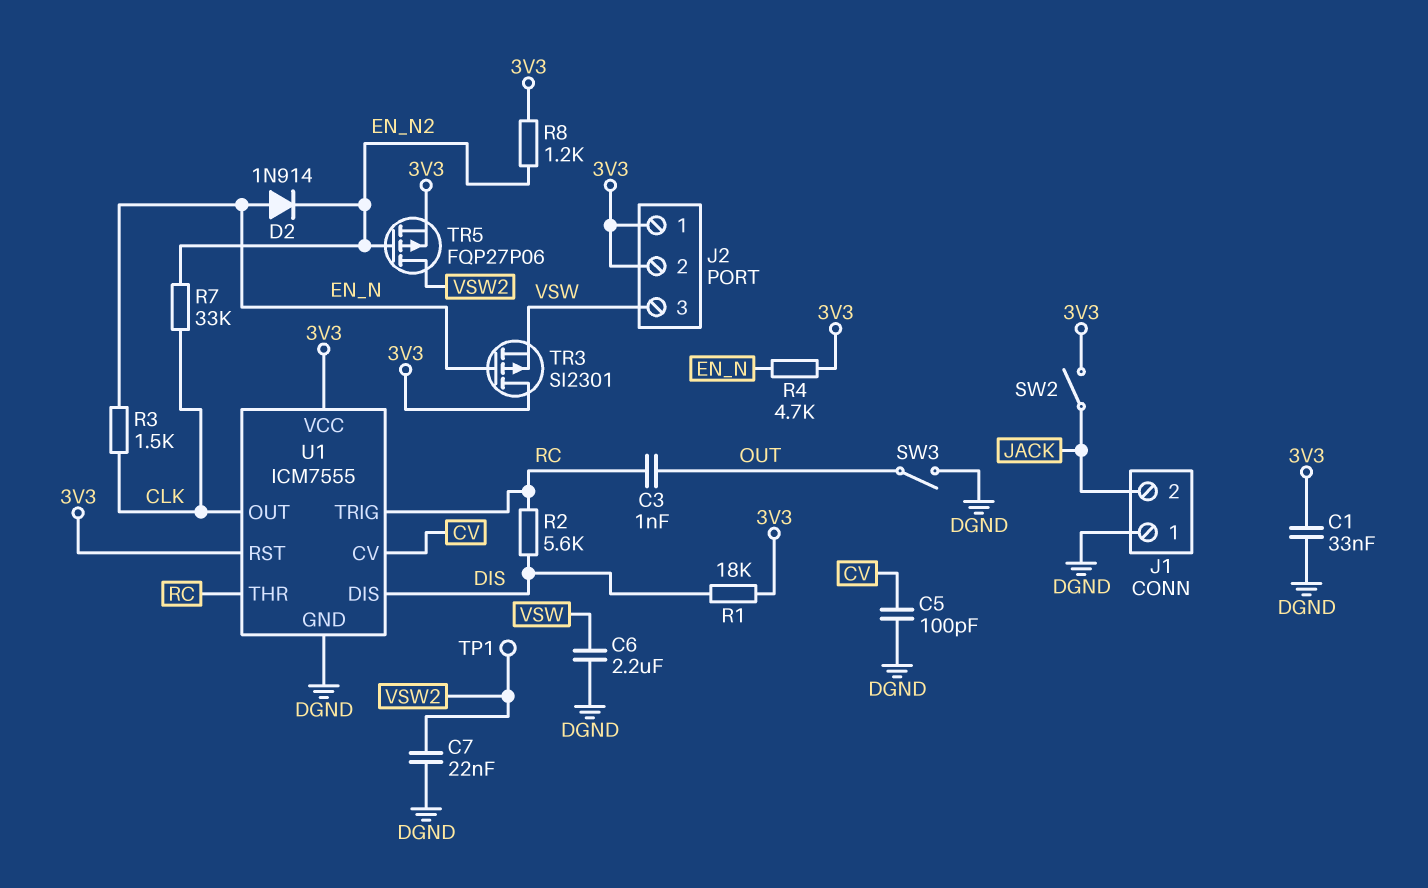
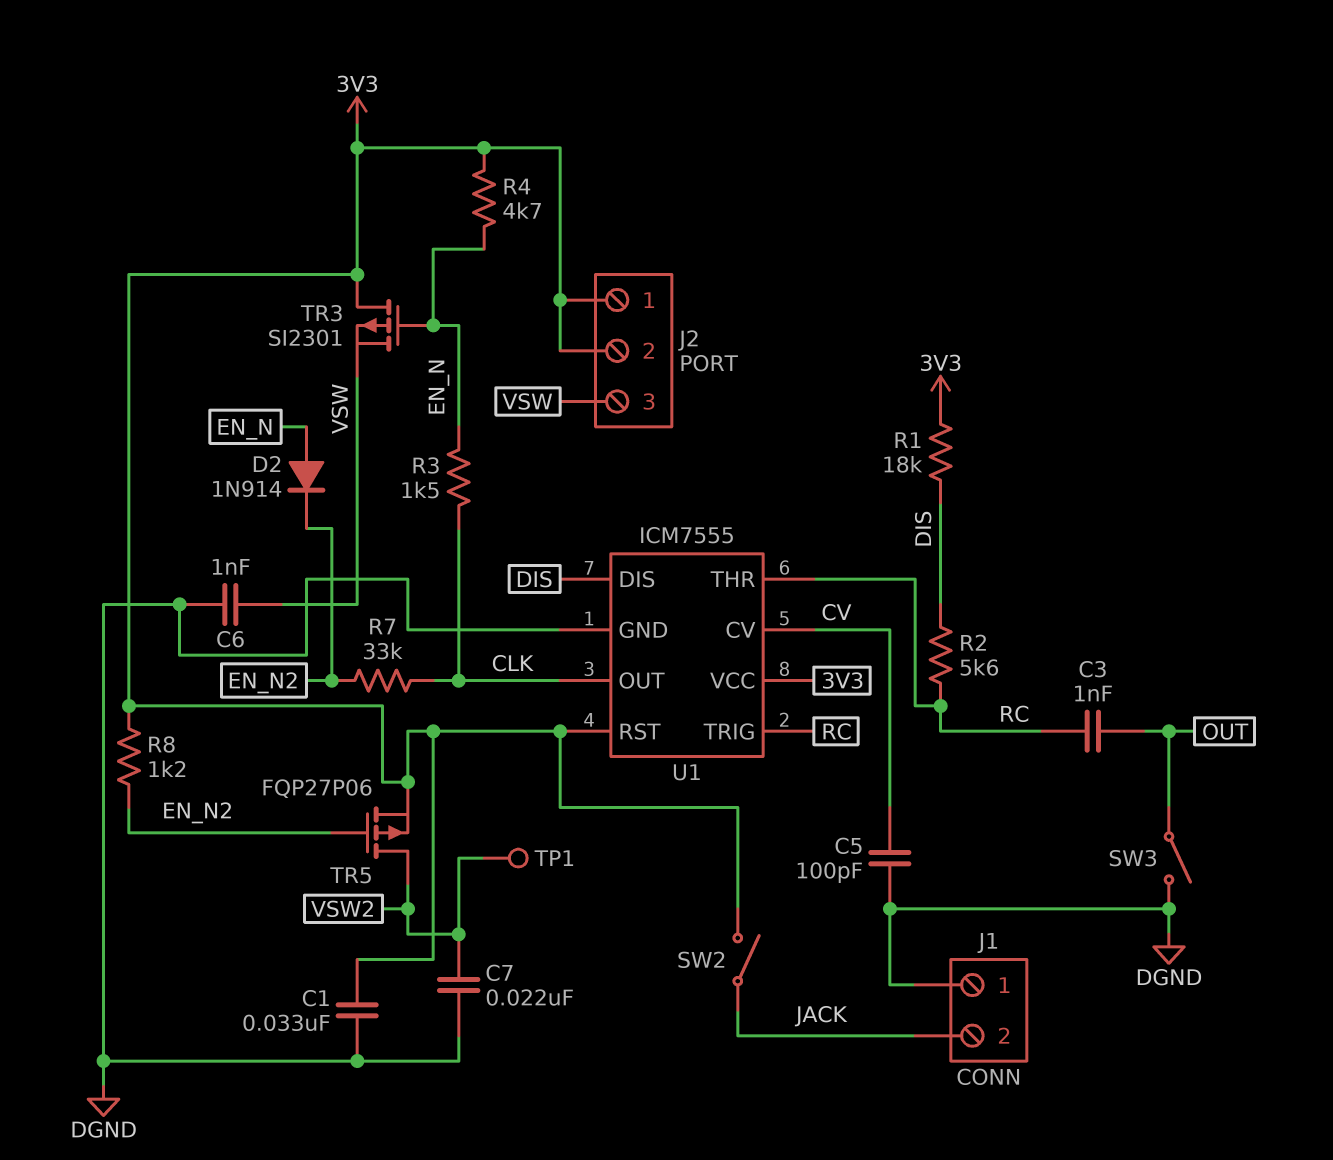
C6: 2.2uF (DGND, VSW) -> 1nF (DGND, VSW)

